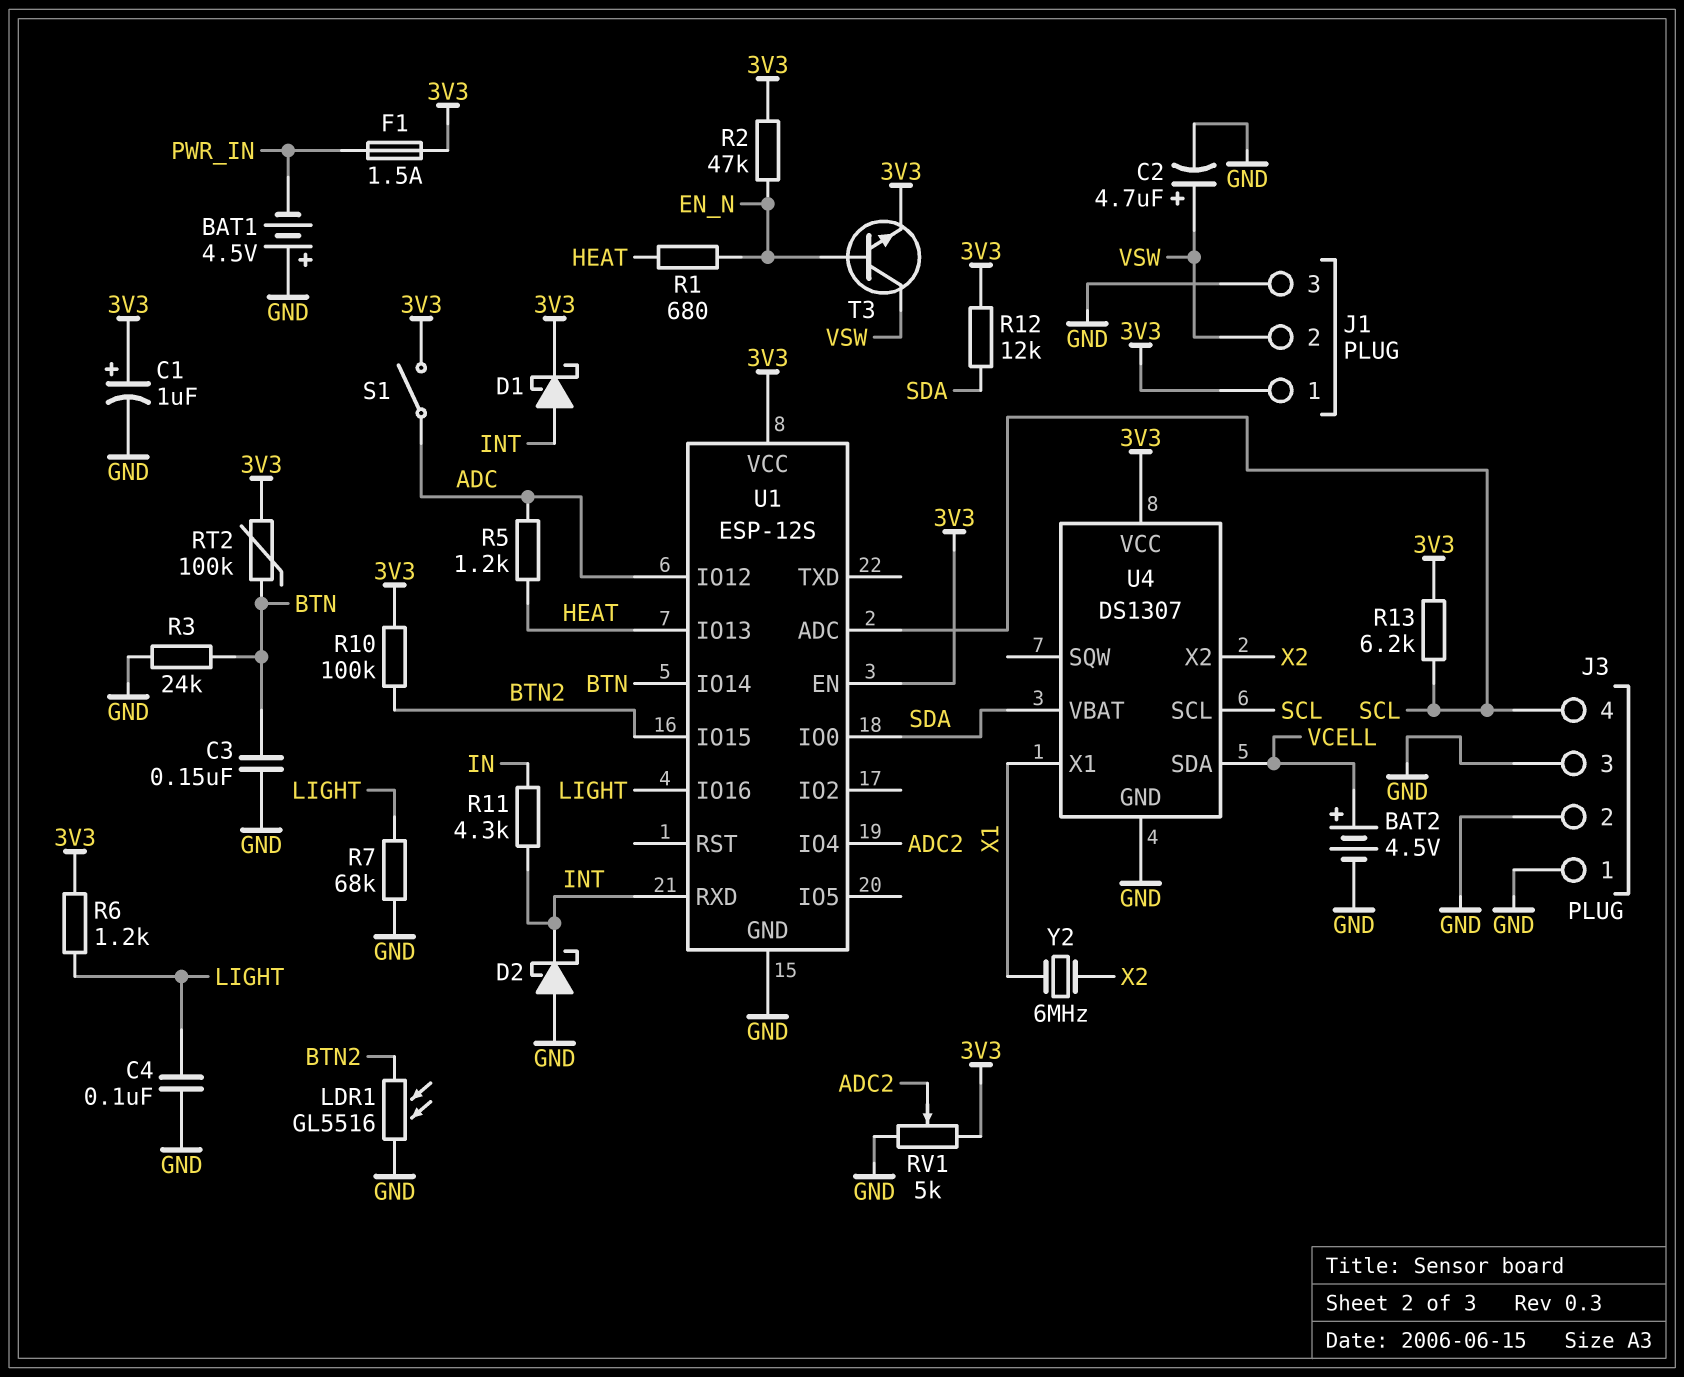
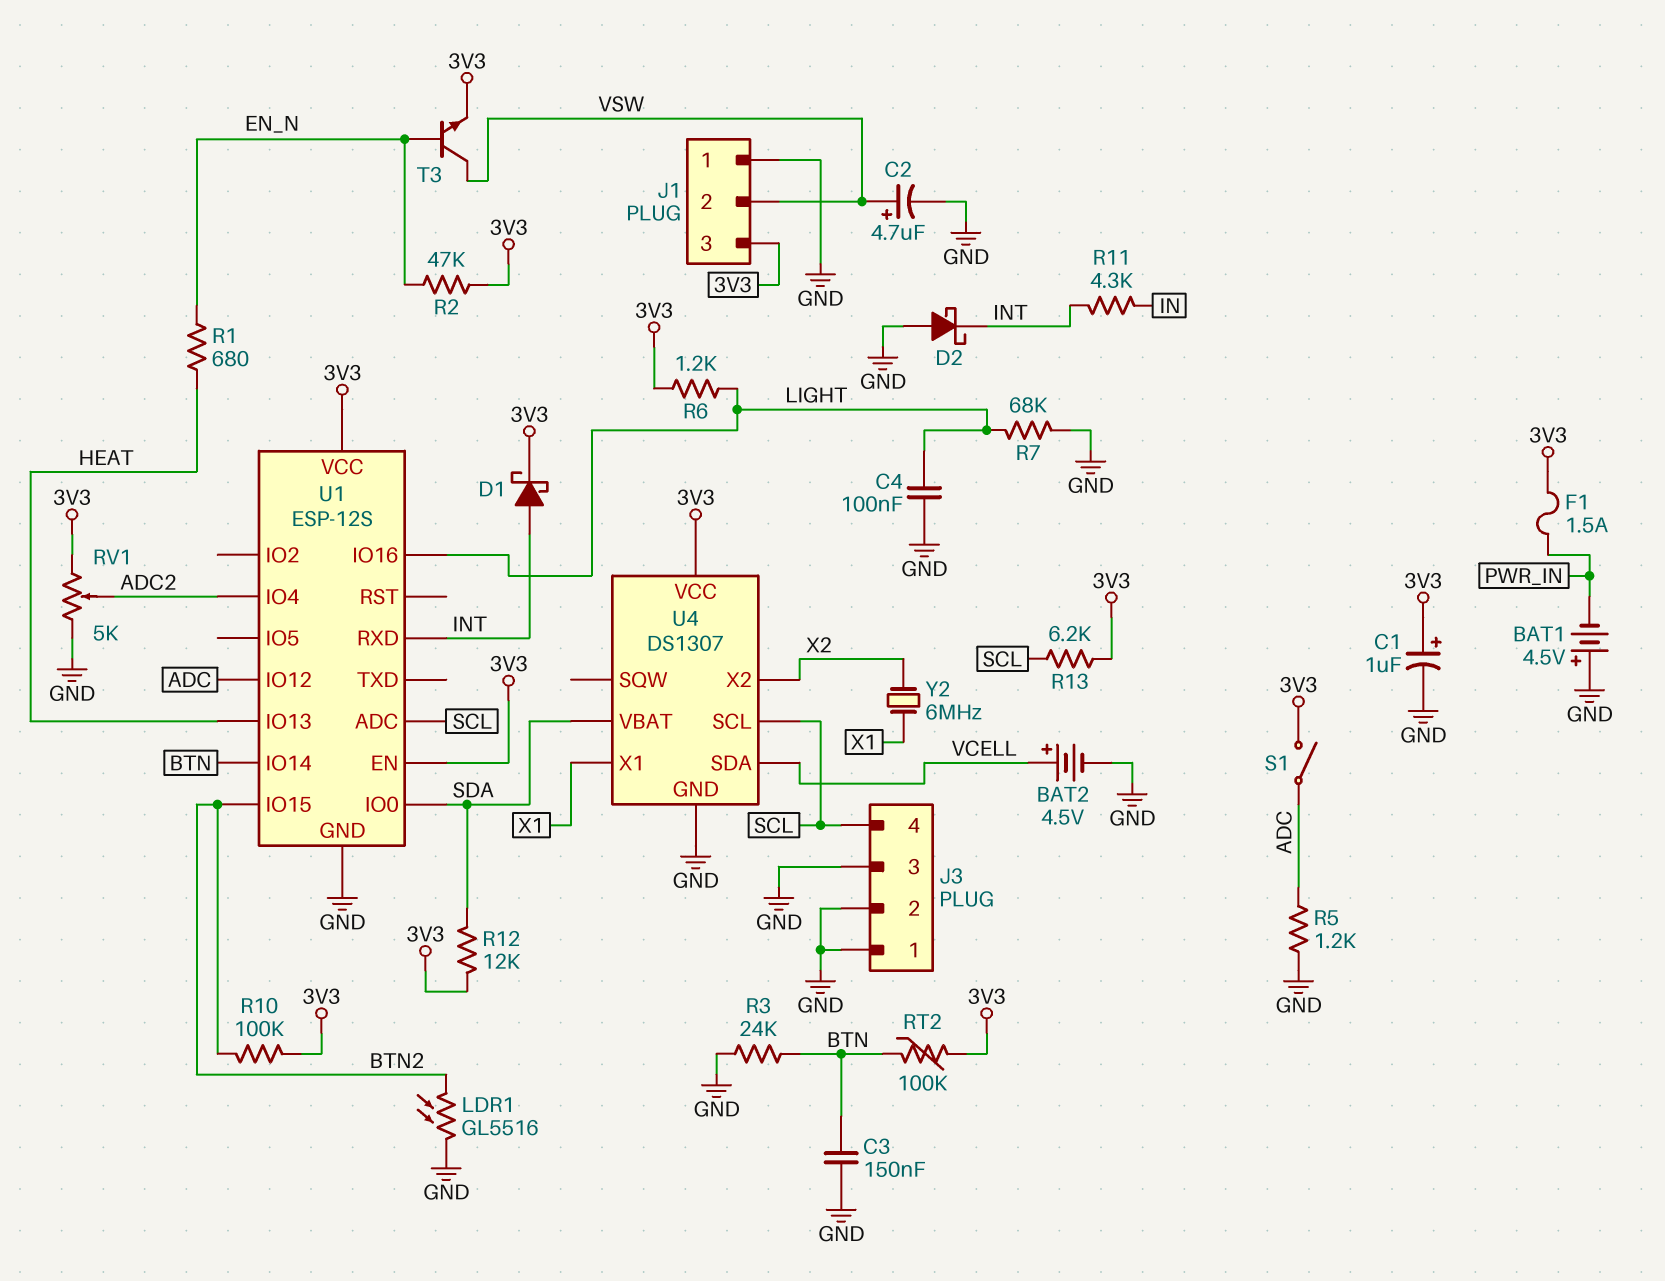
J1 pin 1: 3V3 -> GND
J1 pin 3: GND -> 3V3
R5: 1.2k (ADC, HEAT) -> 1.2k (ADC, GND)

